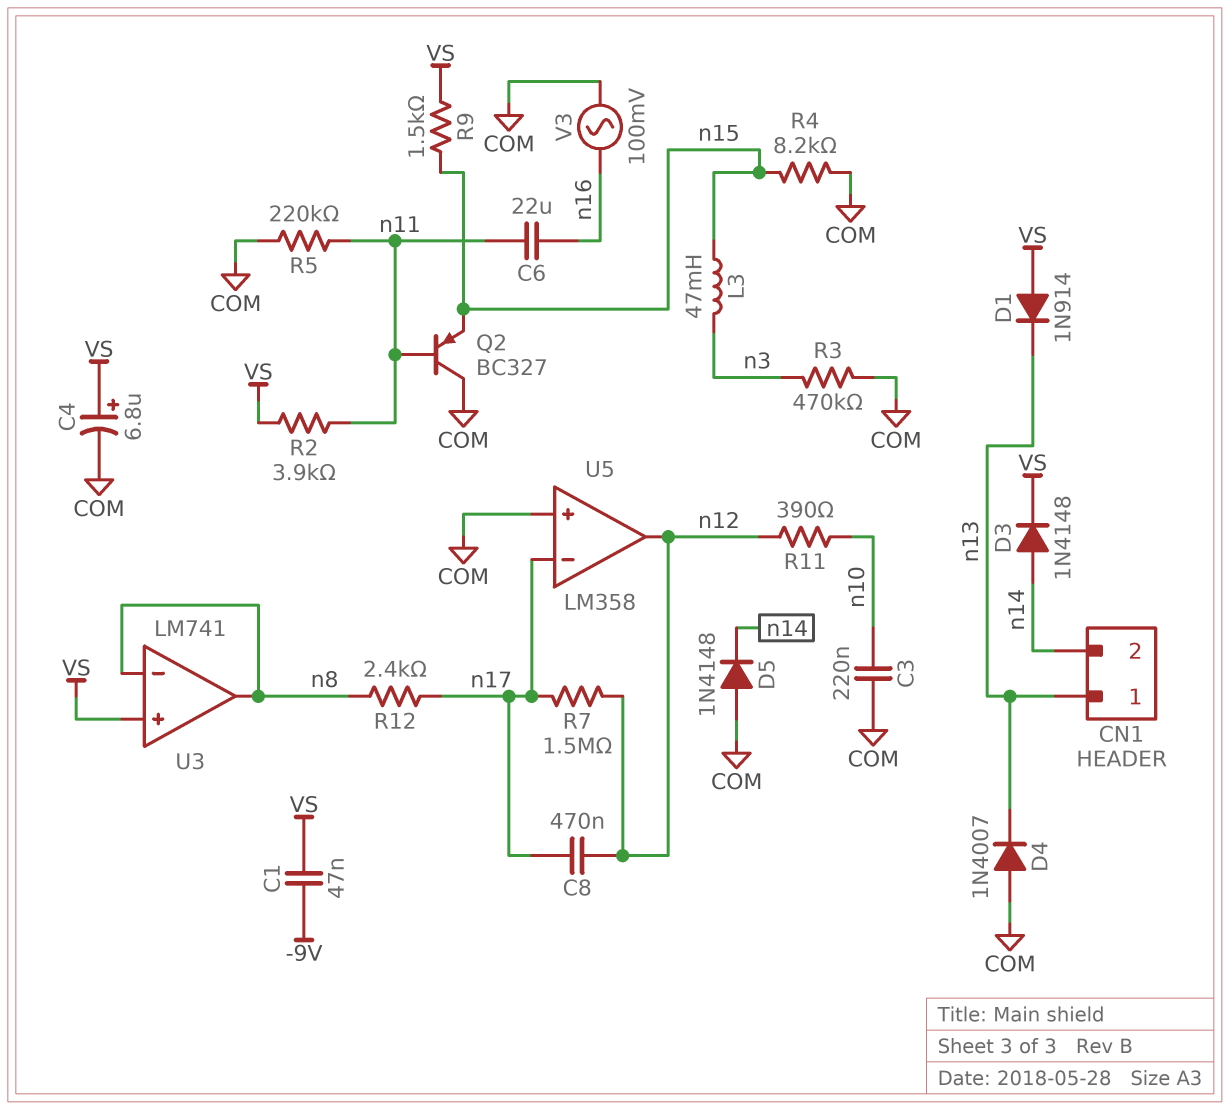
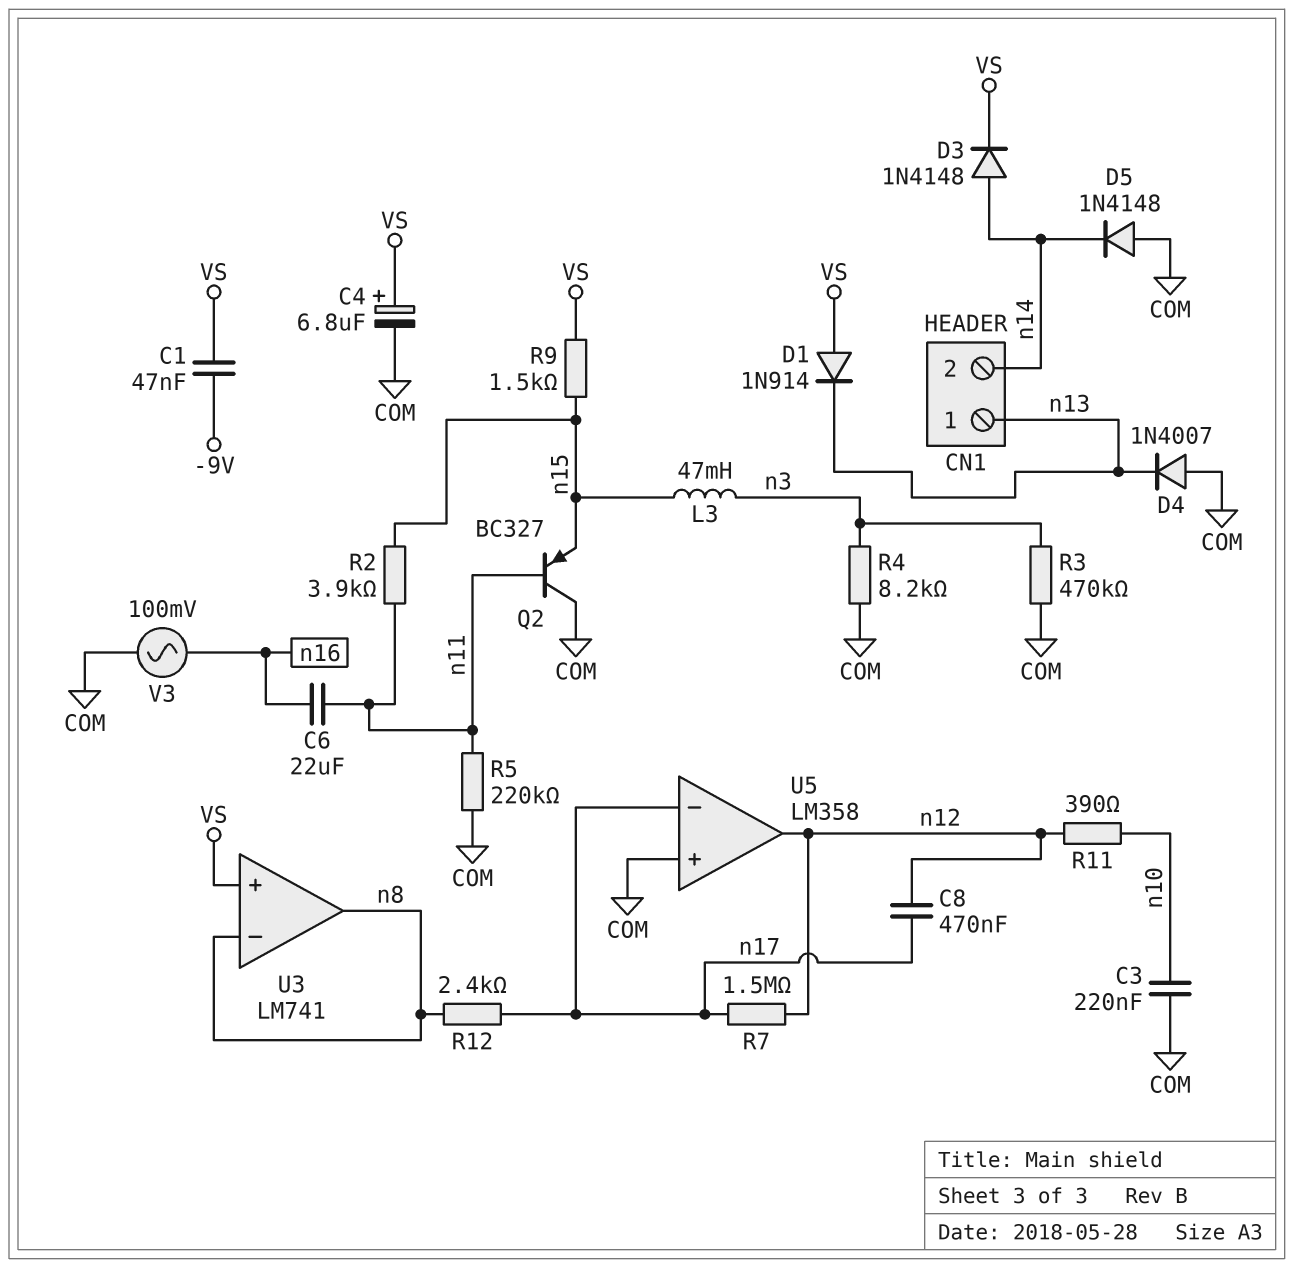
R2: 3.9k (VS, n11) -> 3.9k (n11, n15)
R4: 8.2k (COM, n15) -> 8.2k (COM, n3)

